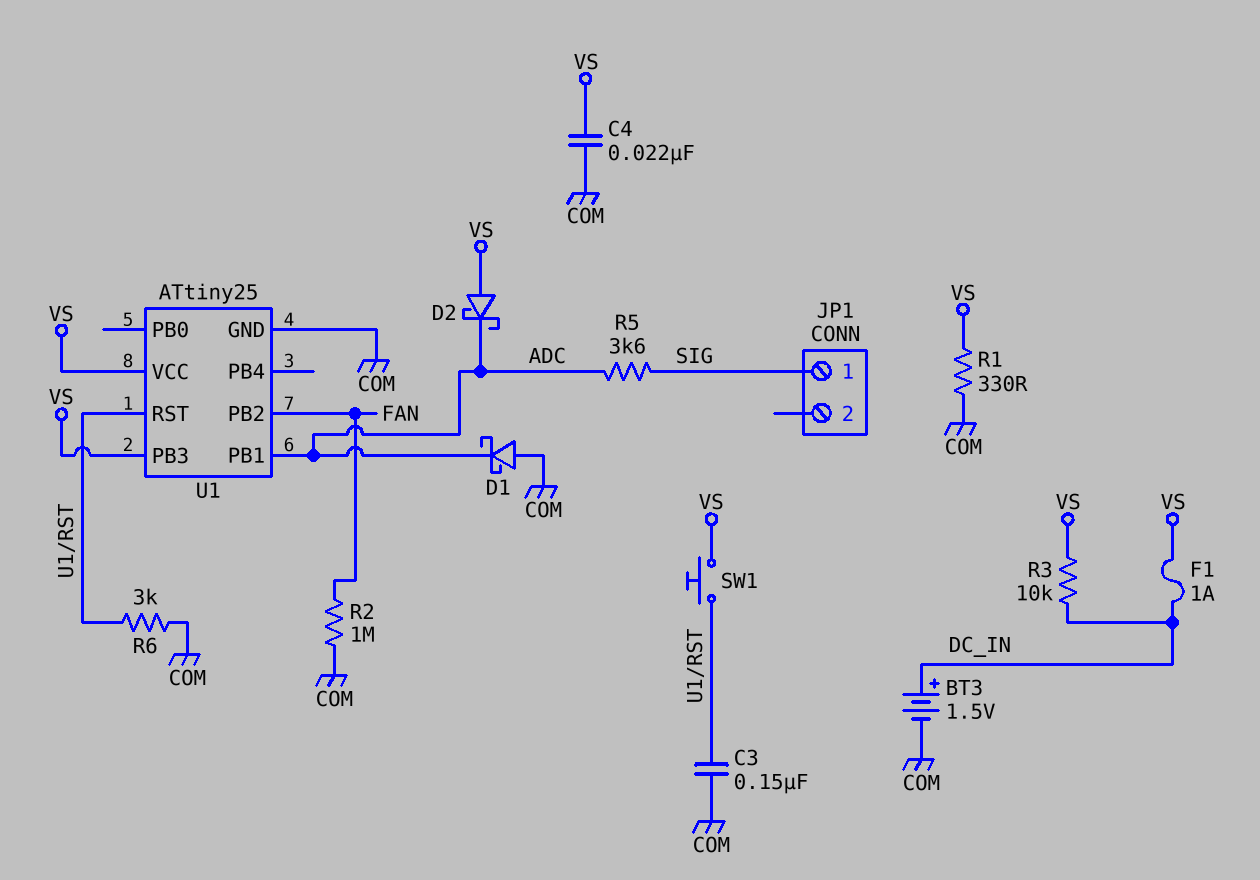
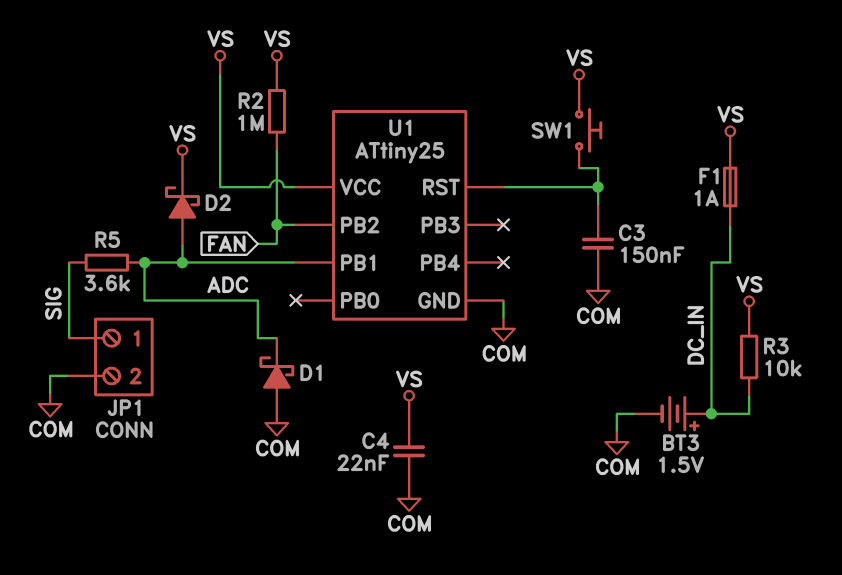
D2: schottky (A VS, K ADC) -> schottky (A ADC, K VS)
JP1 pin 2: none -> COM
R1: 330 (COM, VS) -> none
R2: 1M (COM, FAN) -> 1M (FAN, VS)
R6: 3k (COM, U1/RST) -> none
U1 pin PB3: VS -> none

